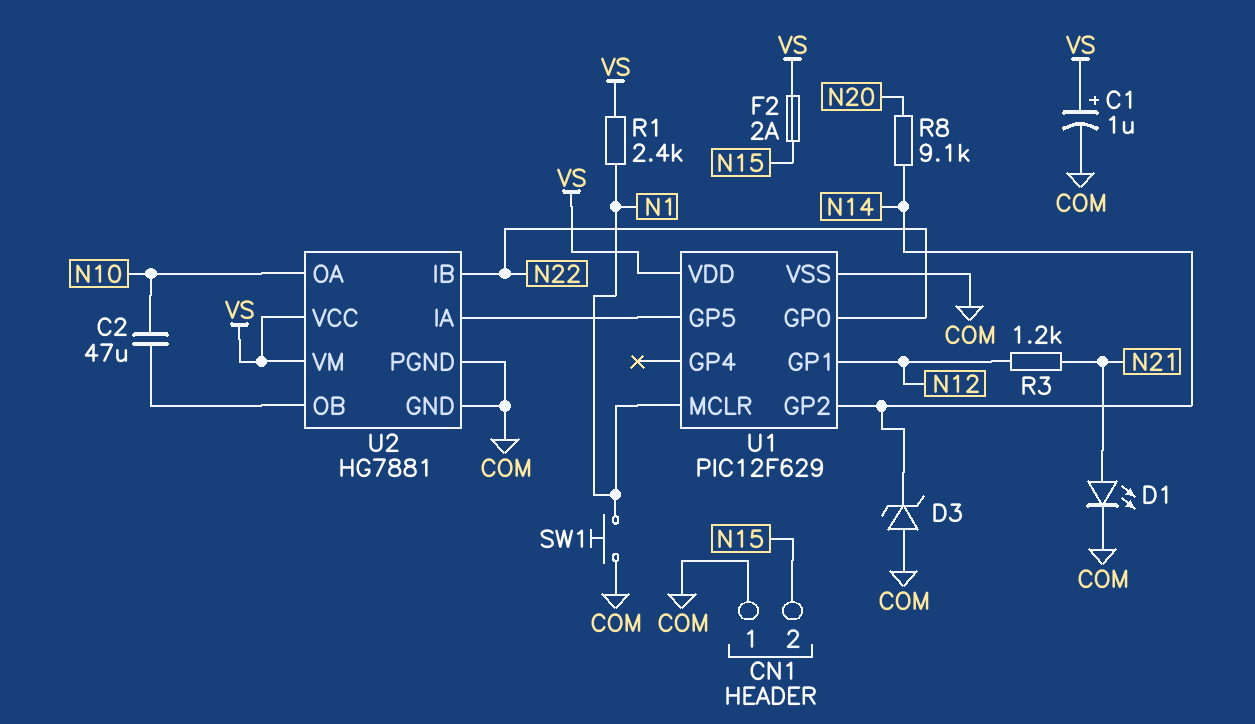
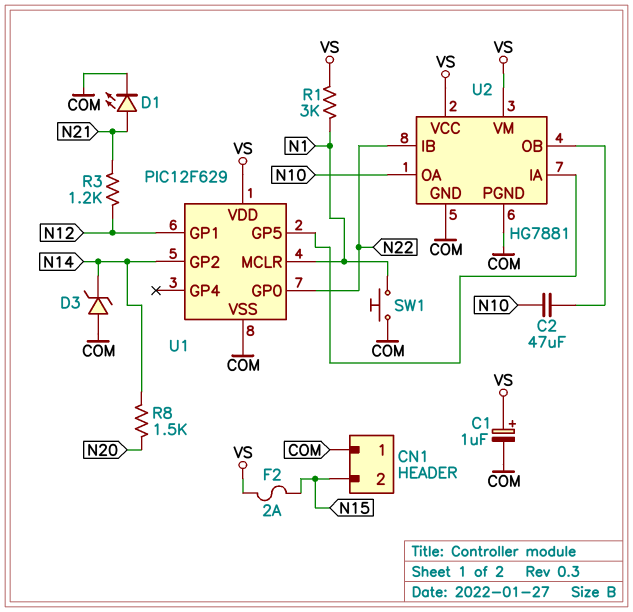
R1: 2.4k (N1, VS) -> 3k (N1, VS)
R8: 9.1k (N14, N20) -> 1.5k (N14, N20)

